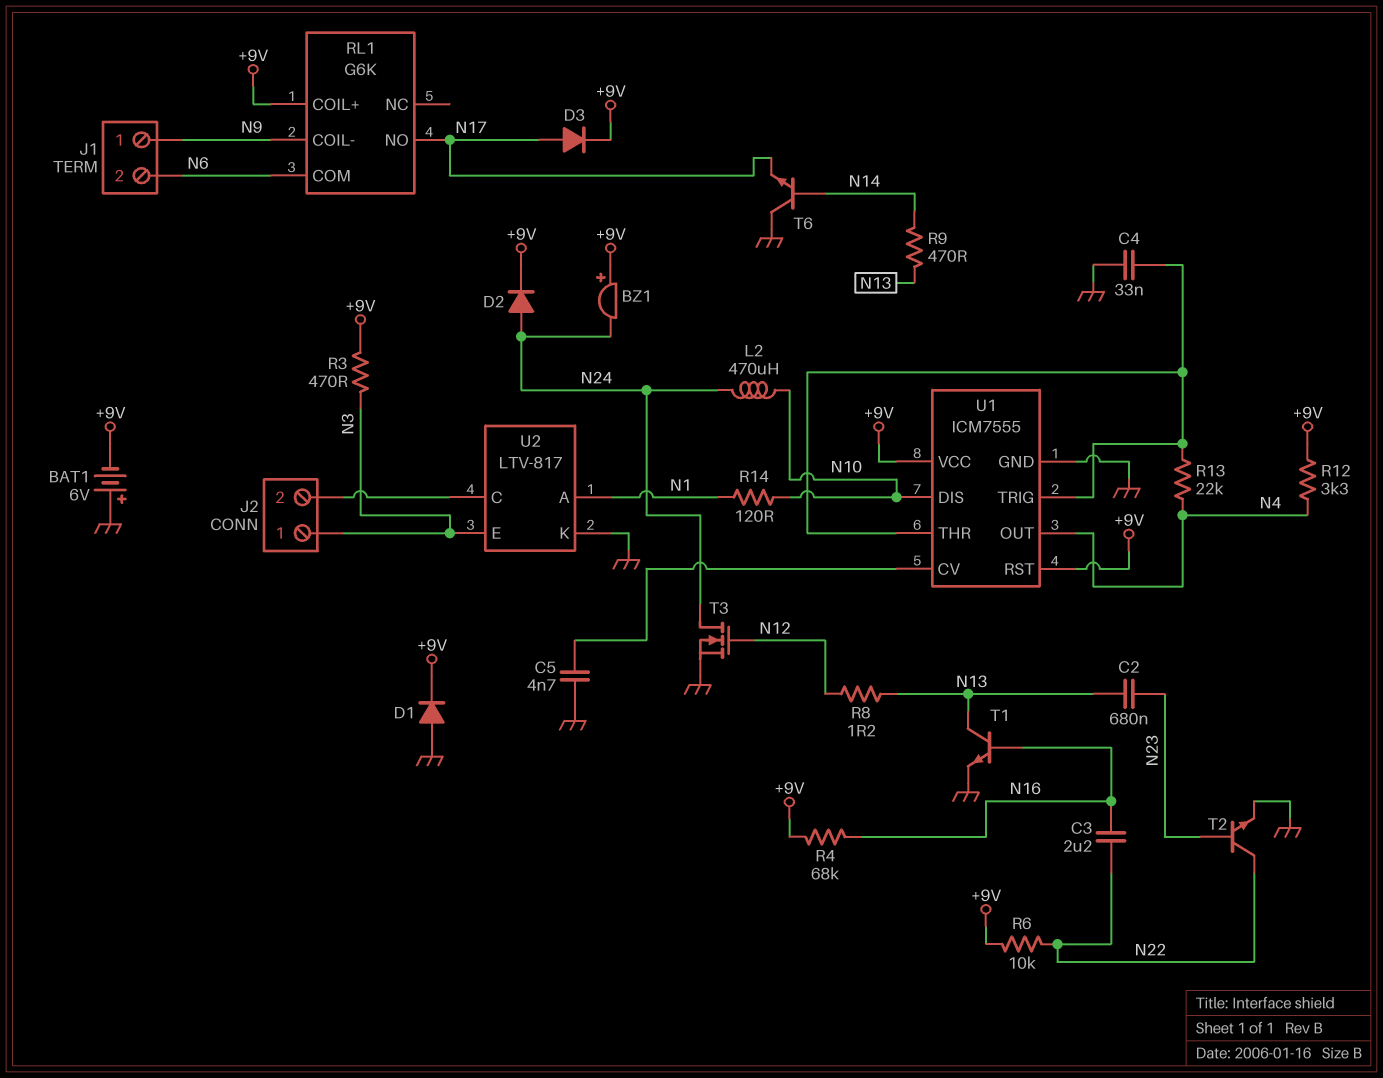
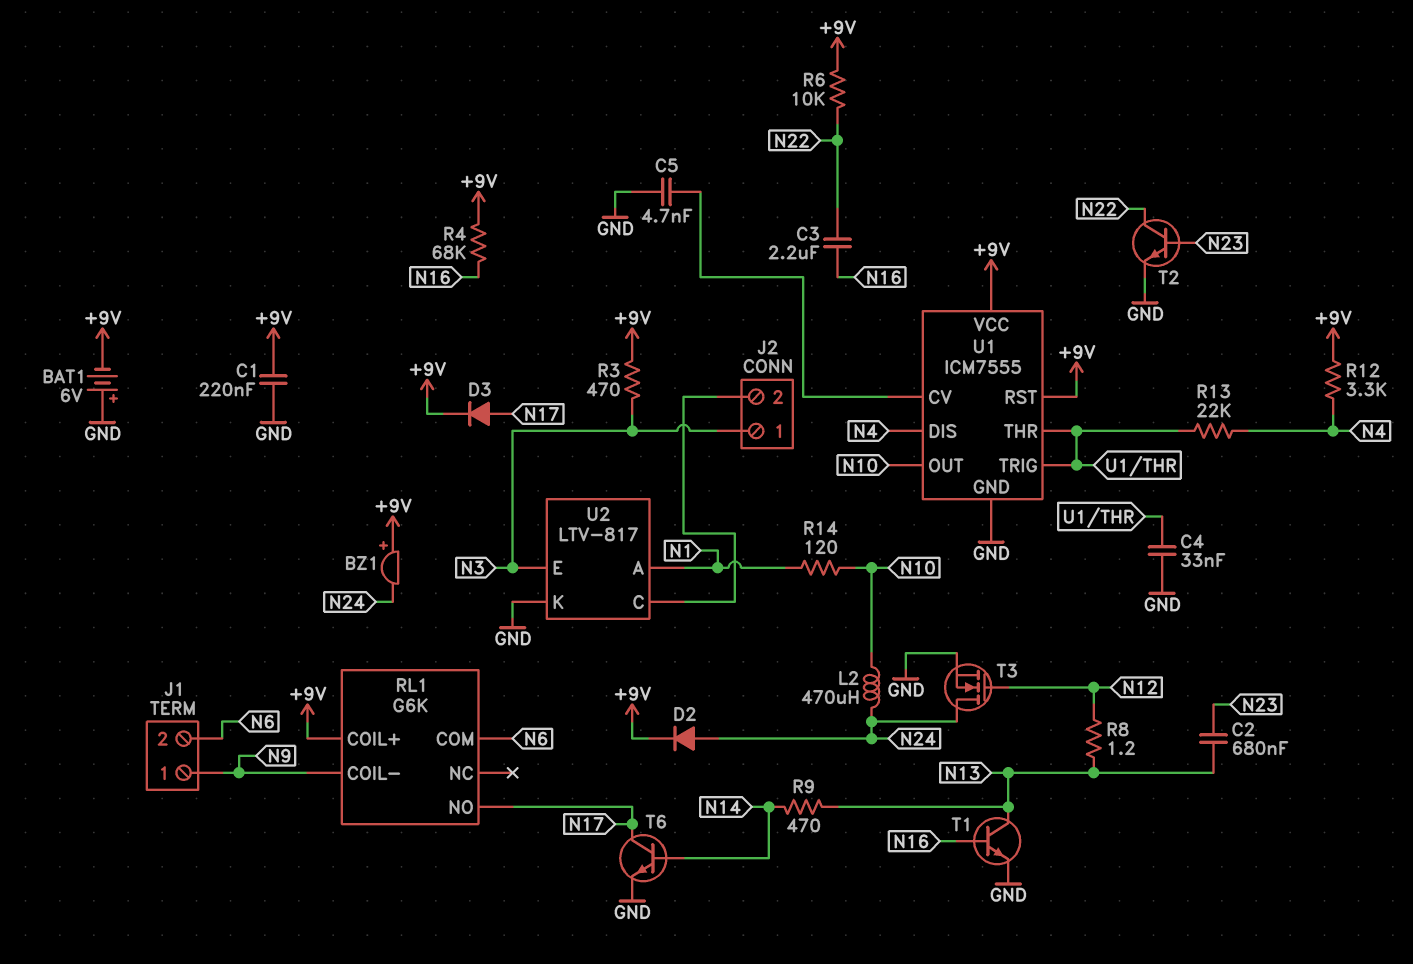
C1: none -> 220nF (+9V, GND)
D1: diode (A GND, K +9V) -> none
T6: NPN (B N14, C GND, E N17) -> NPN (B N14, C N17, E GND)
U1 pin DIS: N10 -> N4
U1 pin OUT: N4 -> N10

